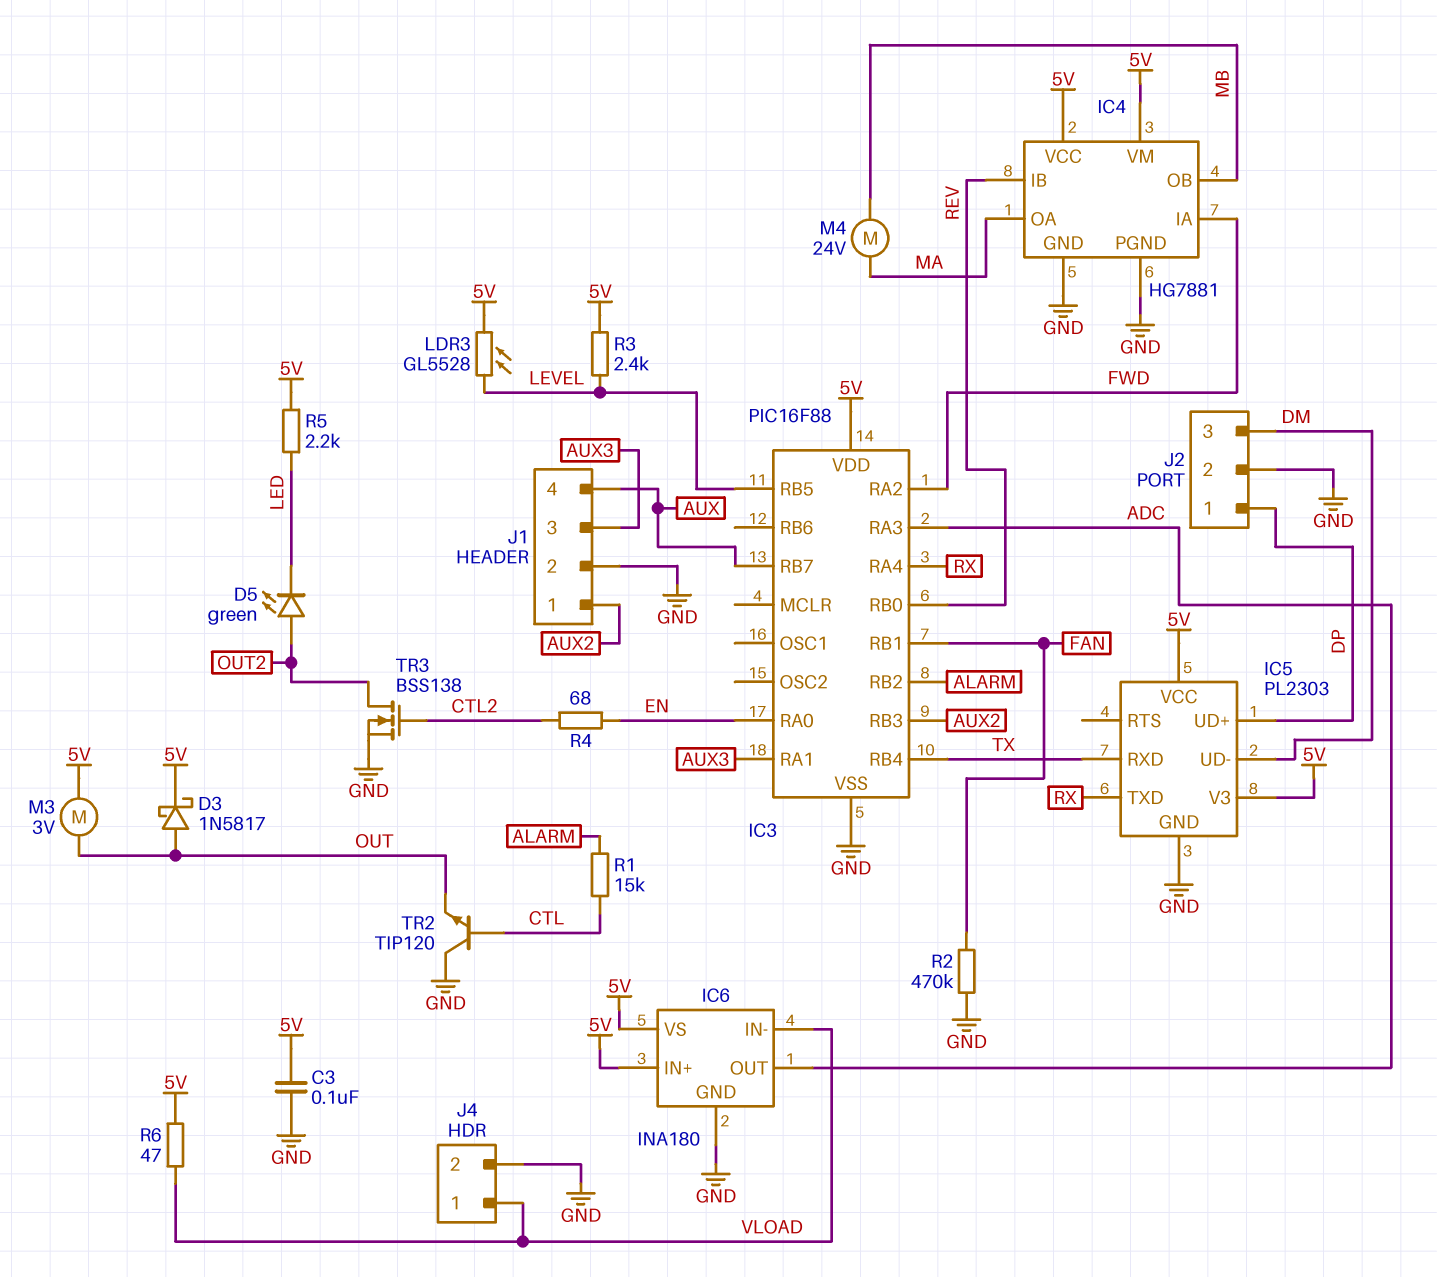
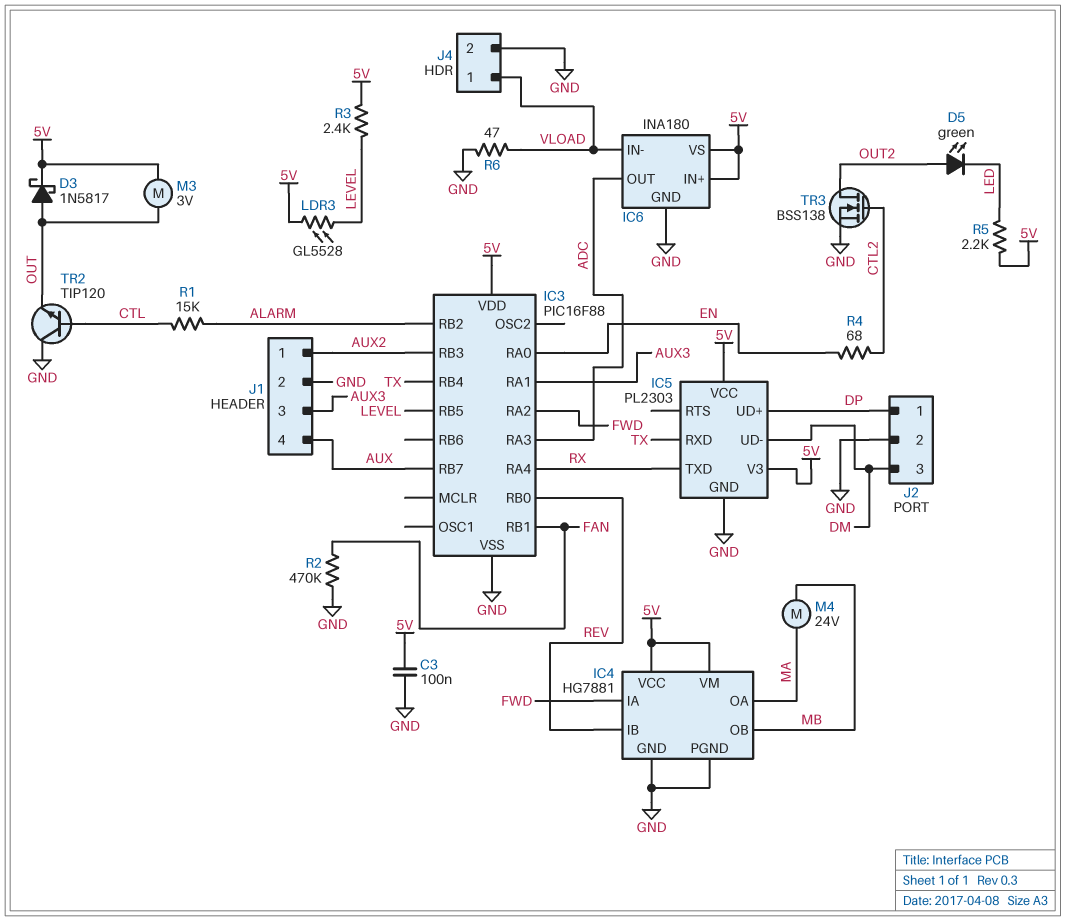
R6: 47 (5V, VLOAD) -> 47 (GND, VLOAD)

